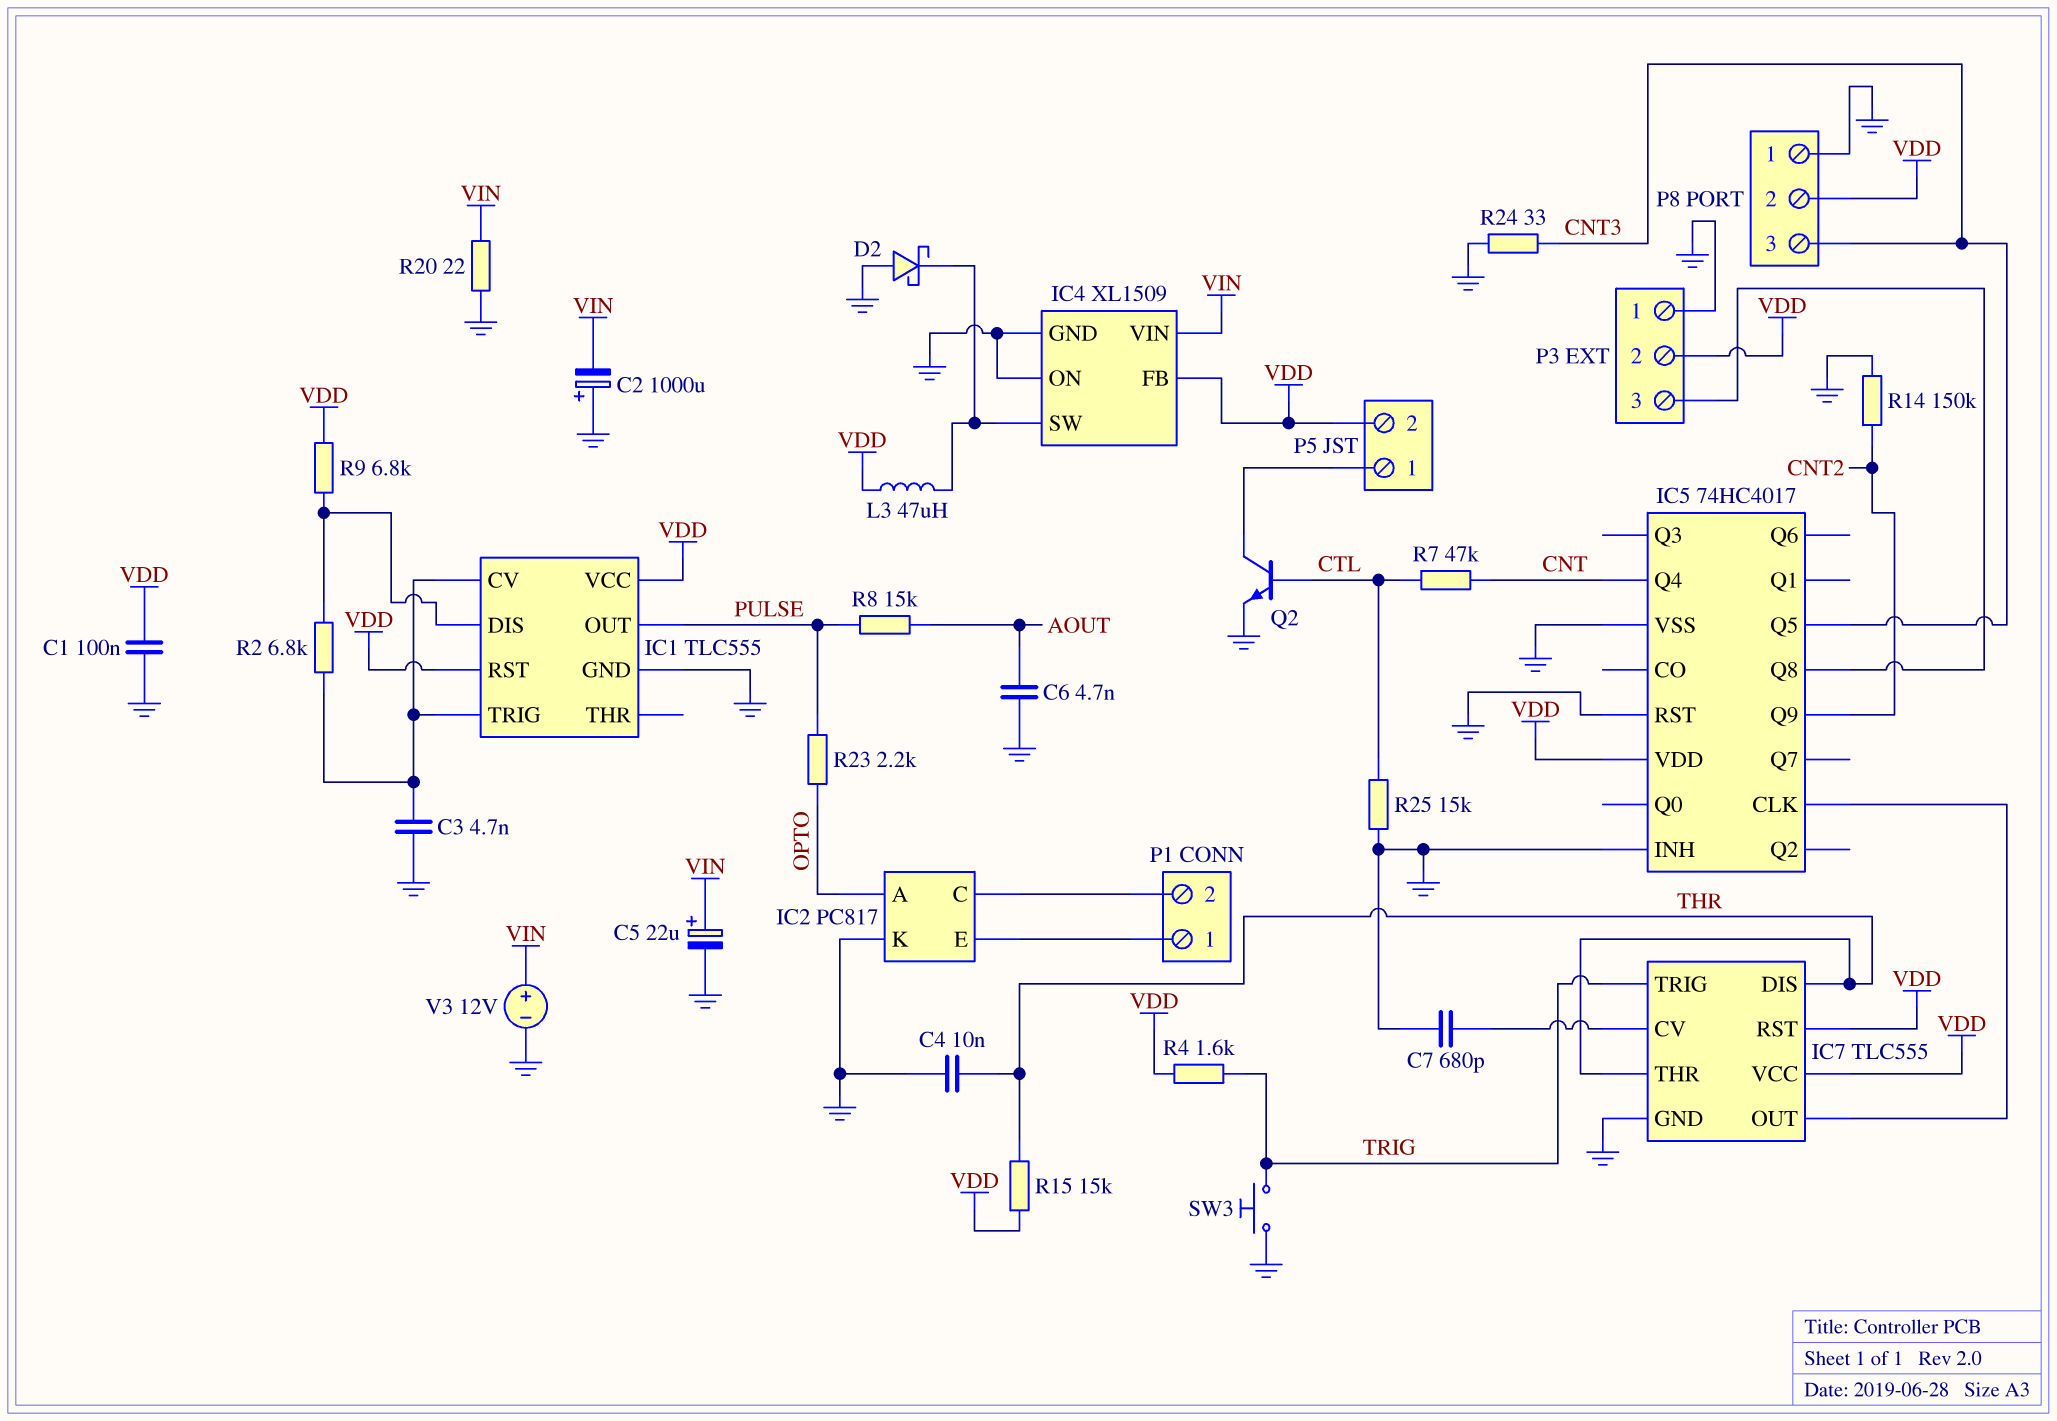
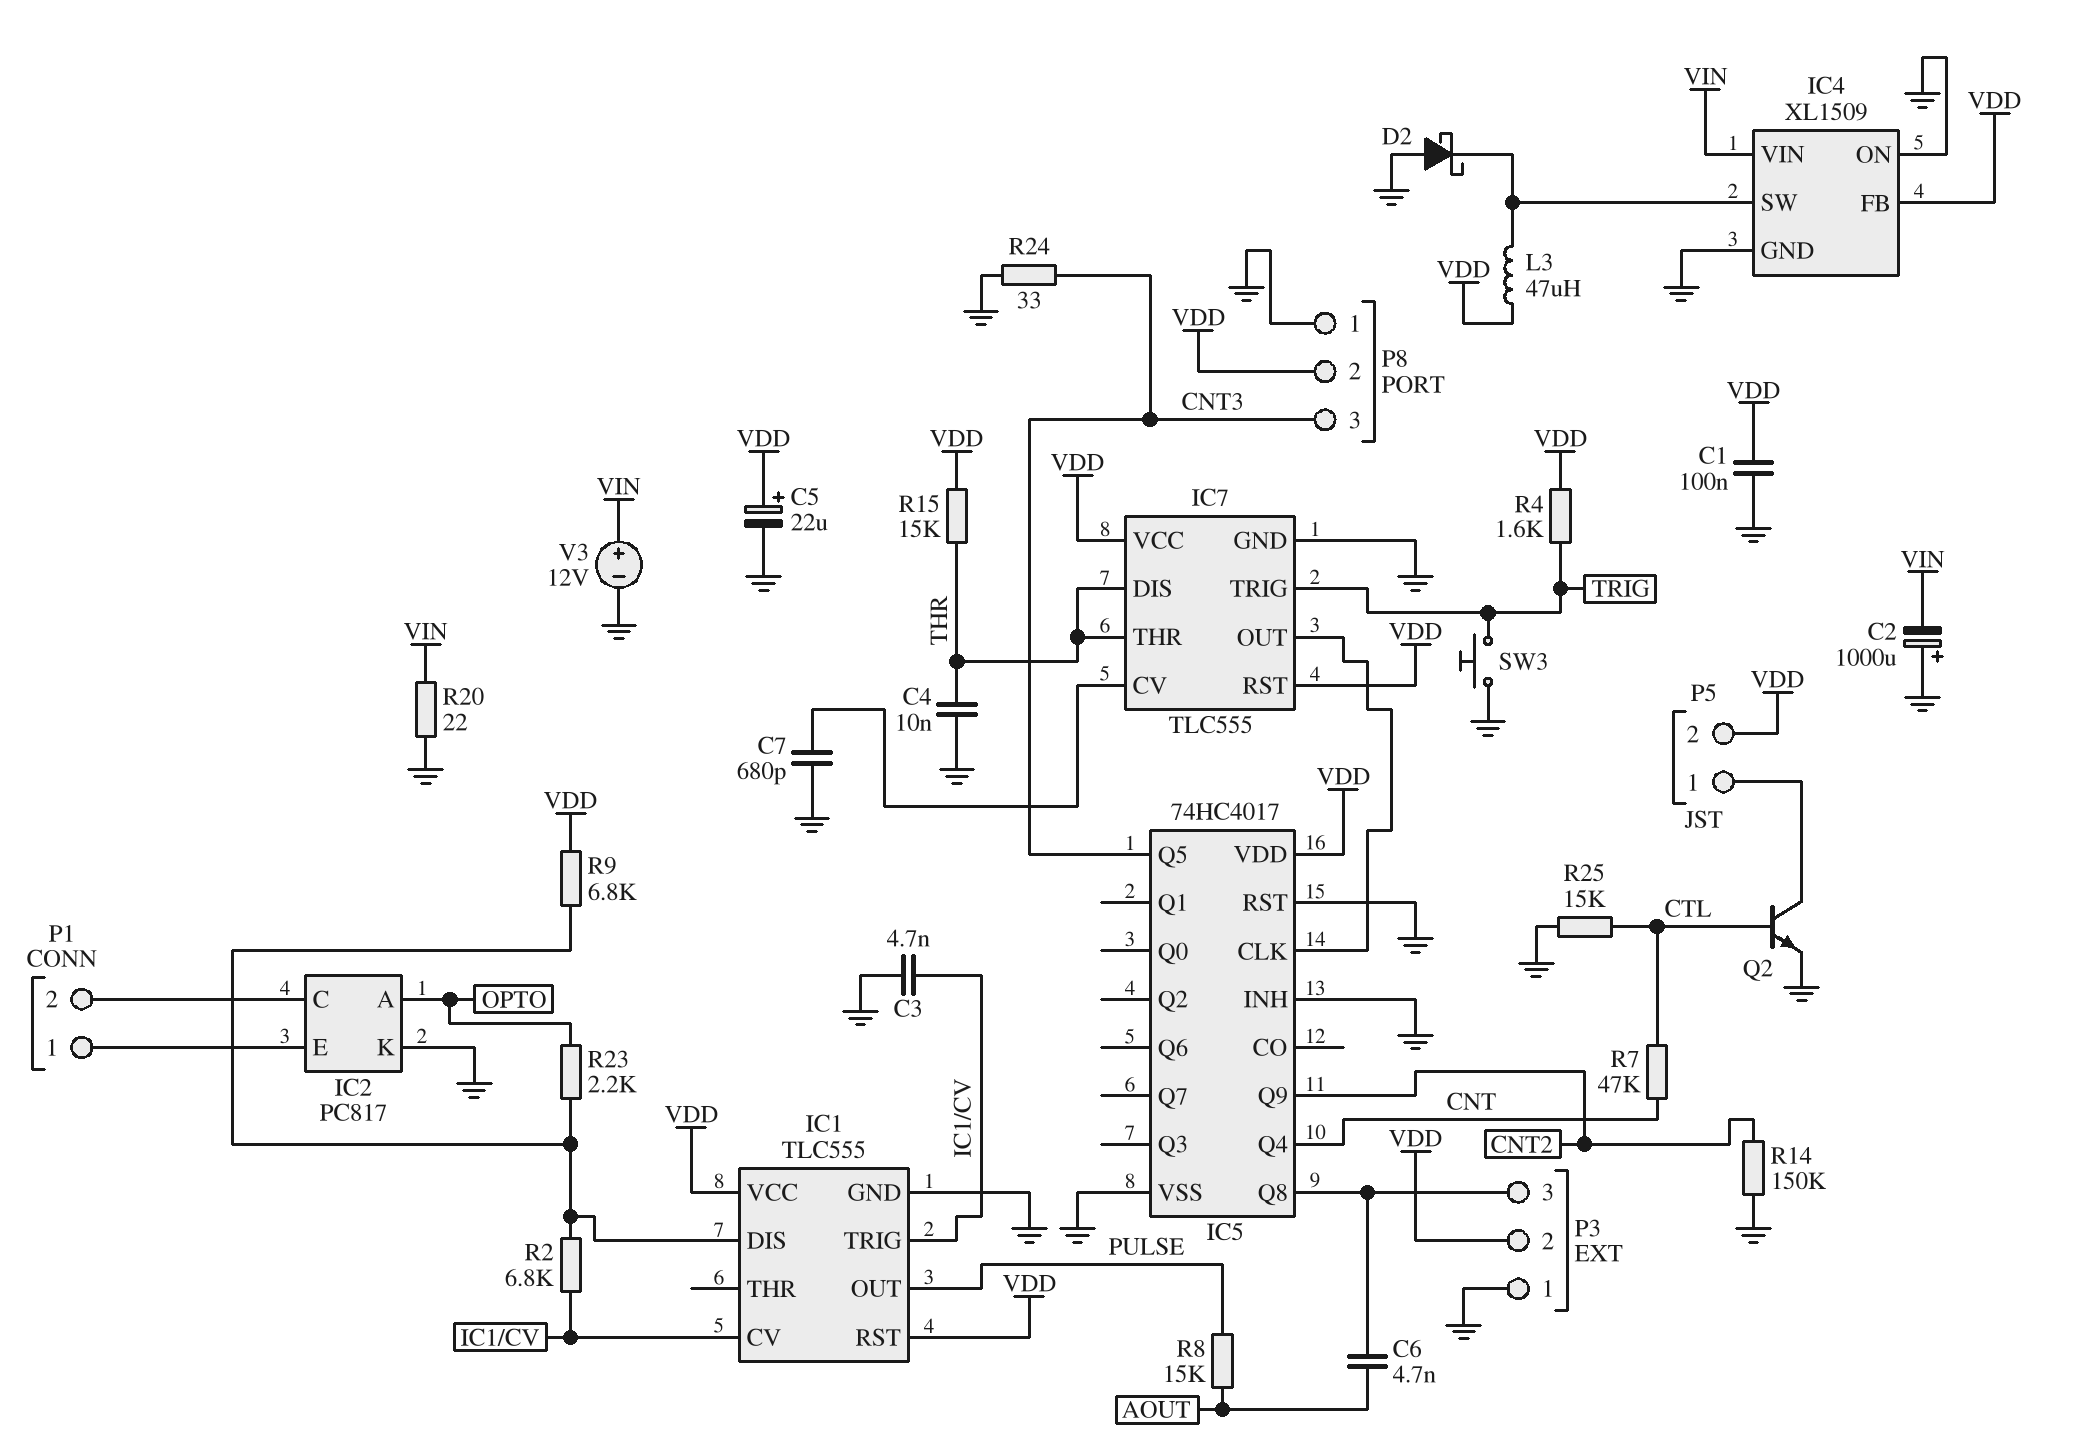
C5: 22uF (plus VIN, minus GND) -> 22uF (plus VDD, minus GND)
C6: 4.7nF (AOUT, GND) -> 4.7nF (AOUT, IC5/Q8)
R23: 2.2k (OPTO, PULSE) -> 2.2k (IC1/DIS, OPTO)

